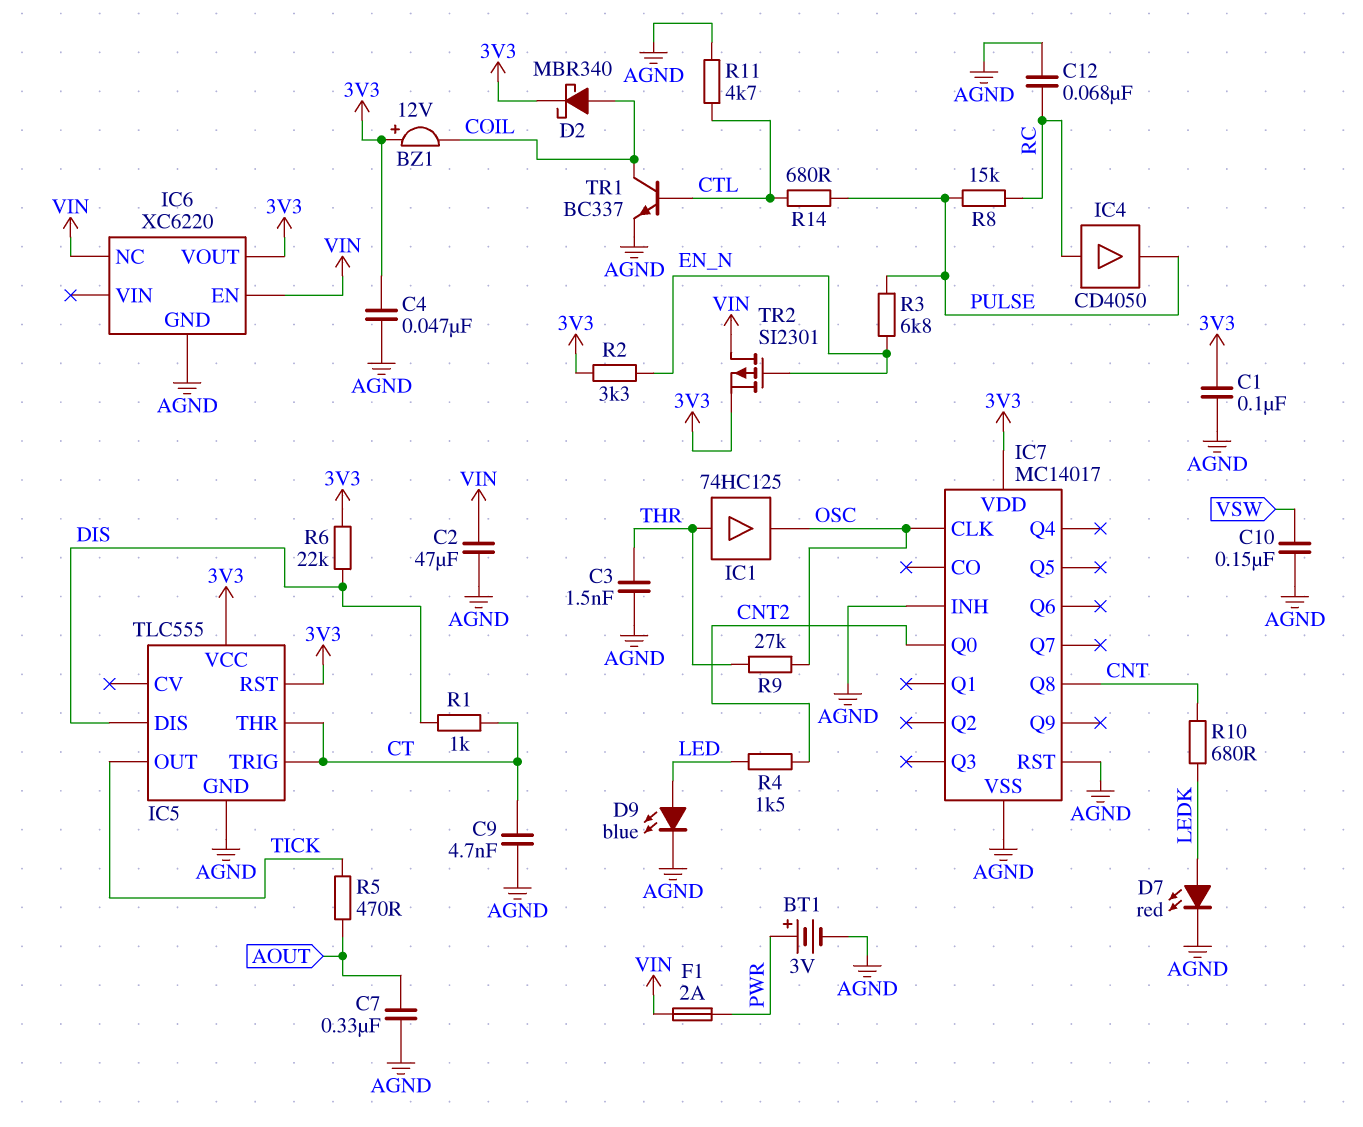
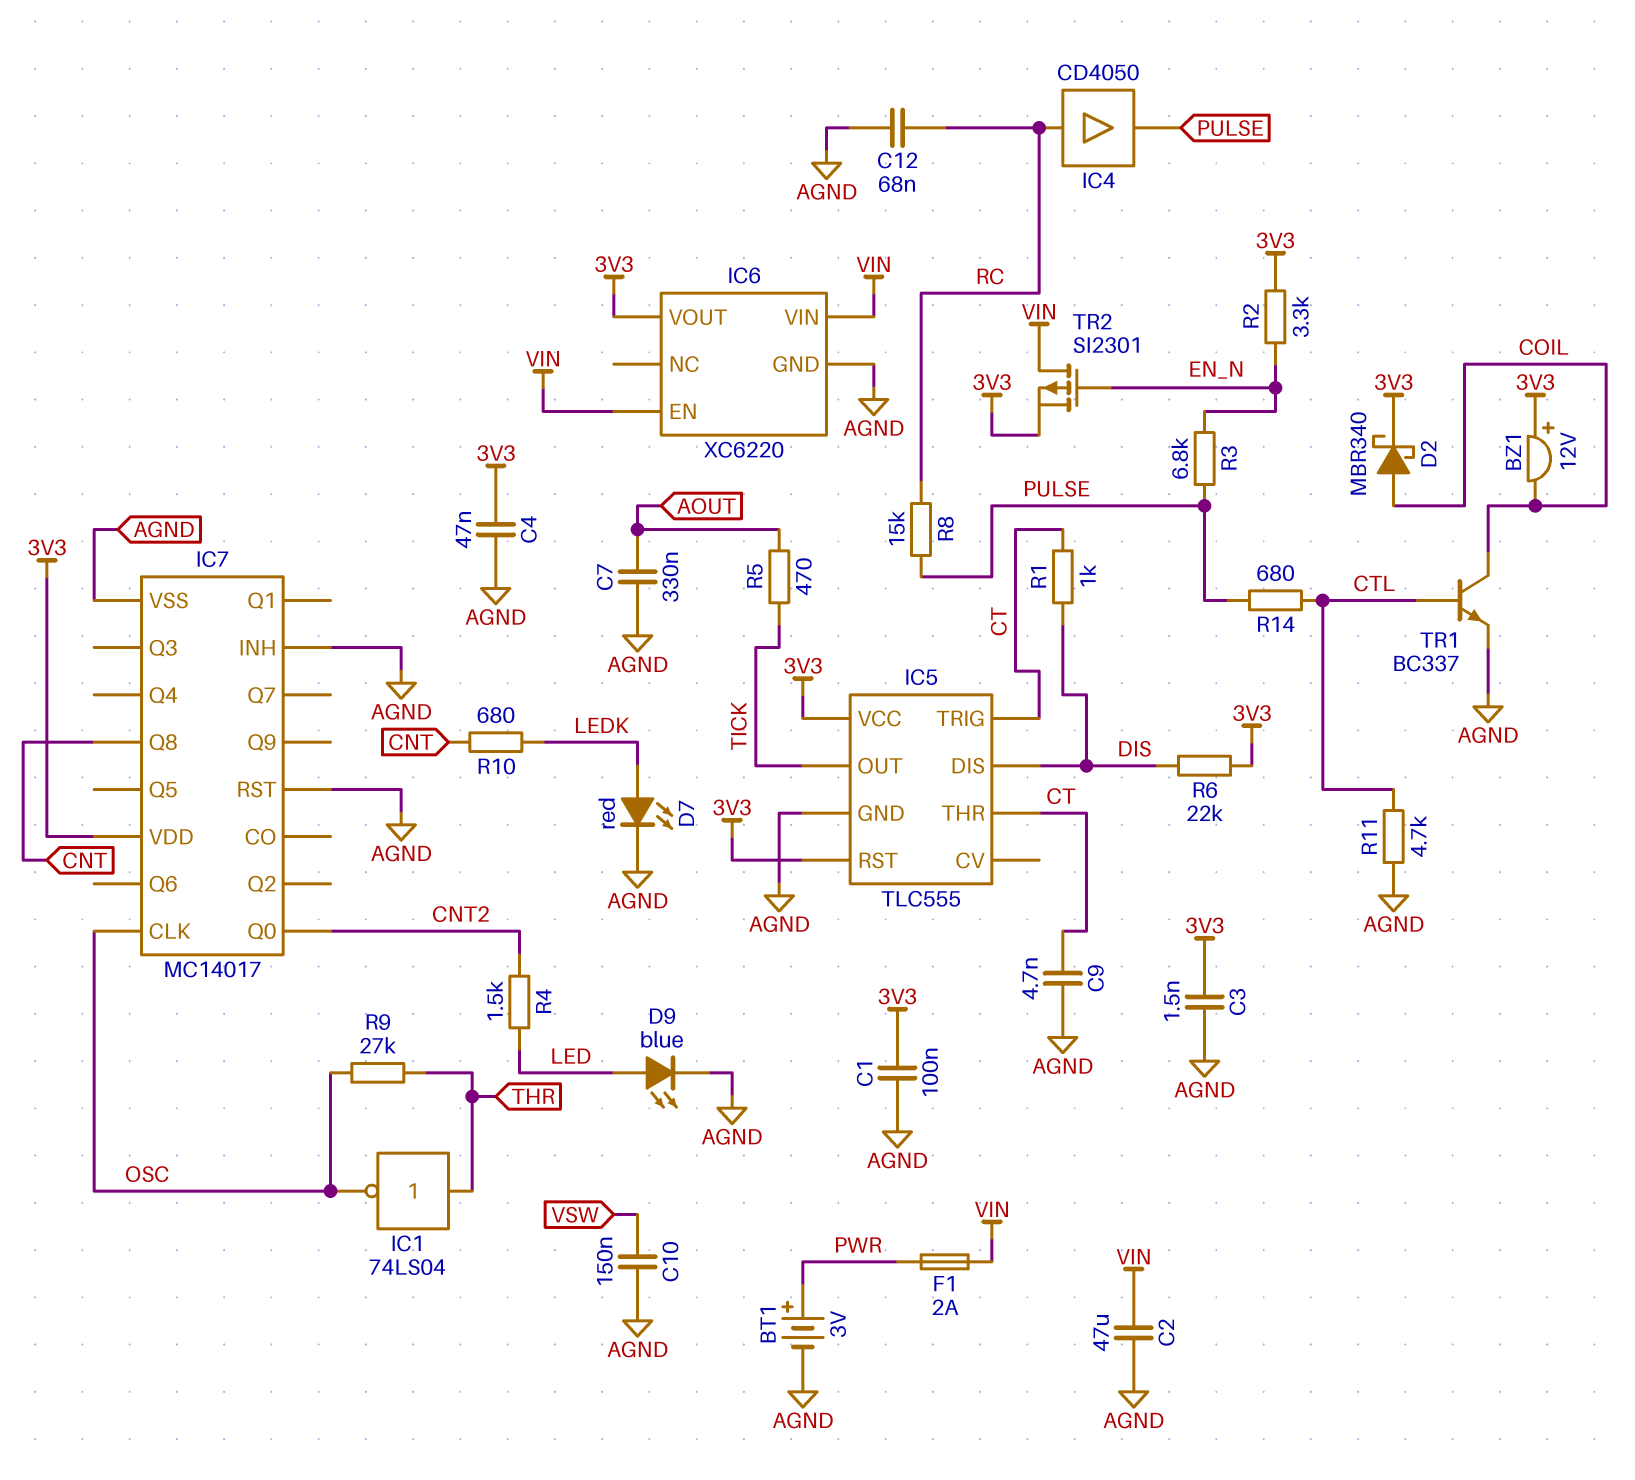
C3: 1.5nF (AGND, THR) -> 1.5nF (3V3, AGND)
IC1: buffer 74HC125 (in THR, out OSC) -> NOT 74LS04 (in THR, out OSC)
IC6 pin NC: VIN -> none
IC6 pin VIN: none -> VIN

